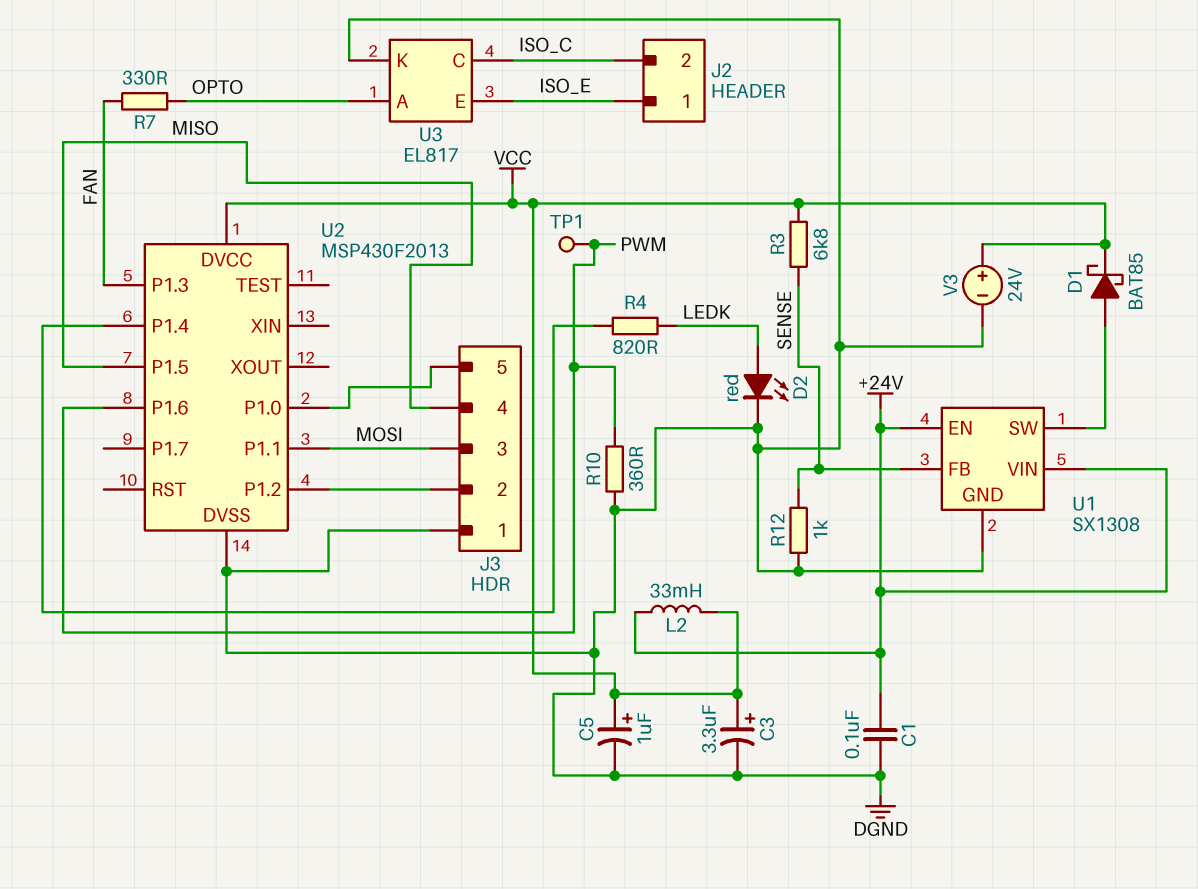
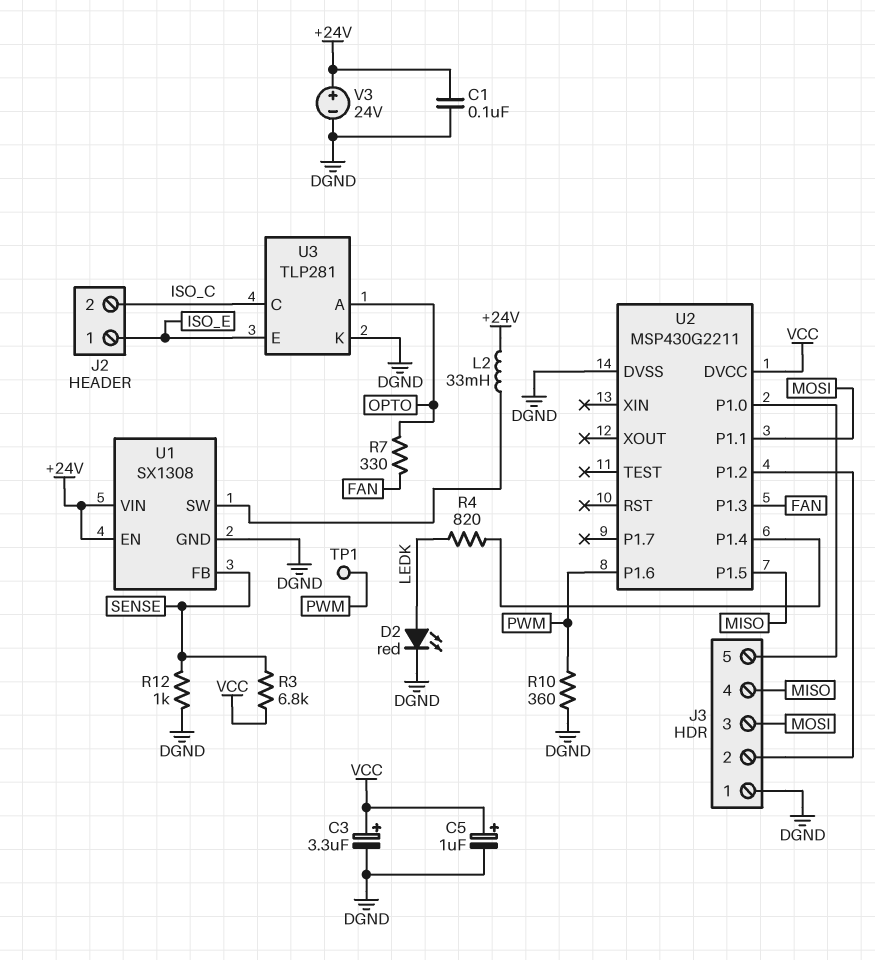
D1: schottky BAT85 (A U1/SW, K VCC) -> none
L2: 33mH (+24V, VCC) -> 33mH (+24V, U1/SW)
U2: MSP430F2013 -> MSP430G2211
U3: EL817 -> TLP281
V3: 24V (plus VCC, minus DGND) -> 24V (plus +24V, minus DGND)

